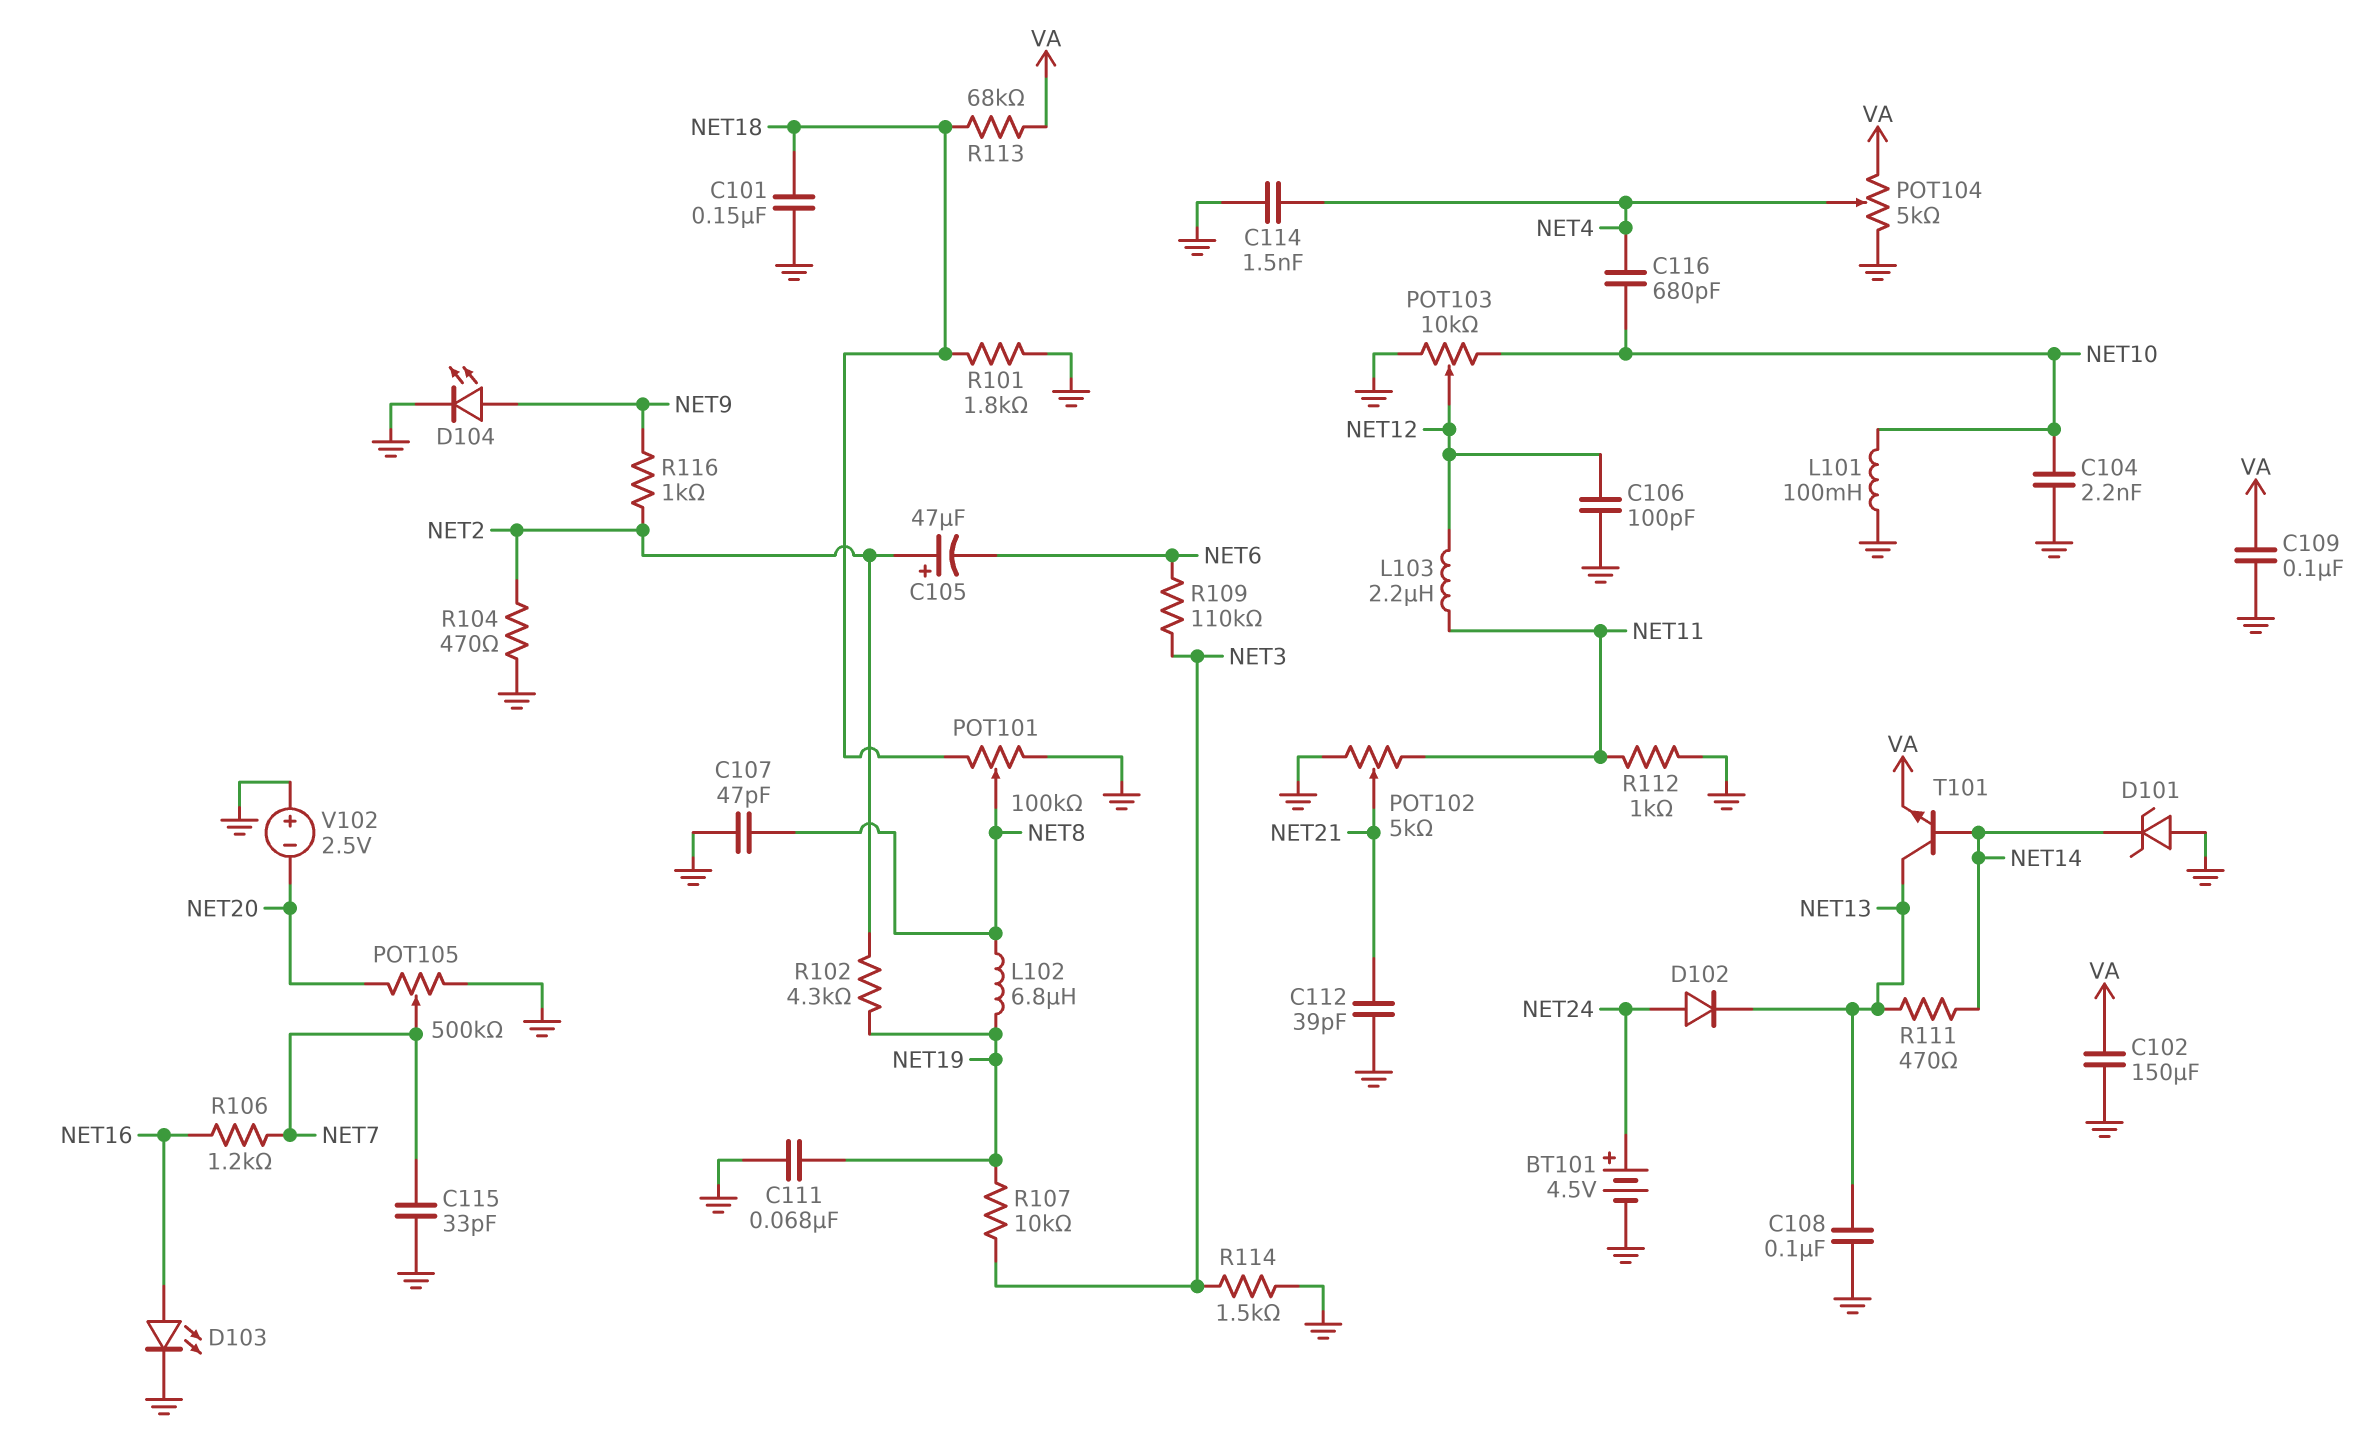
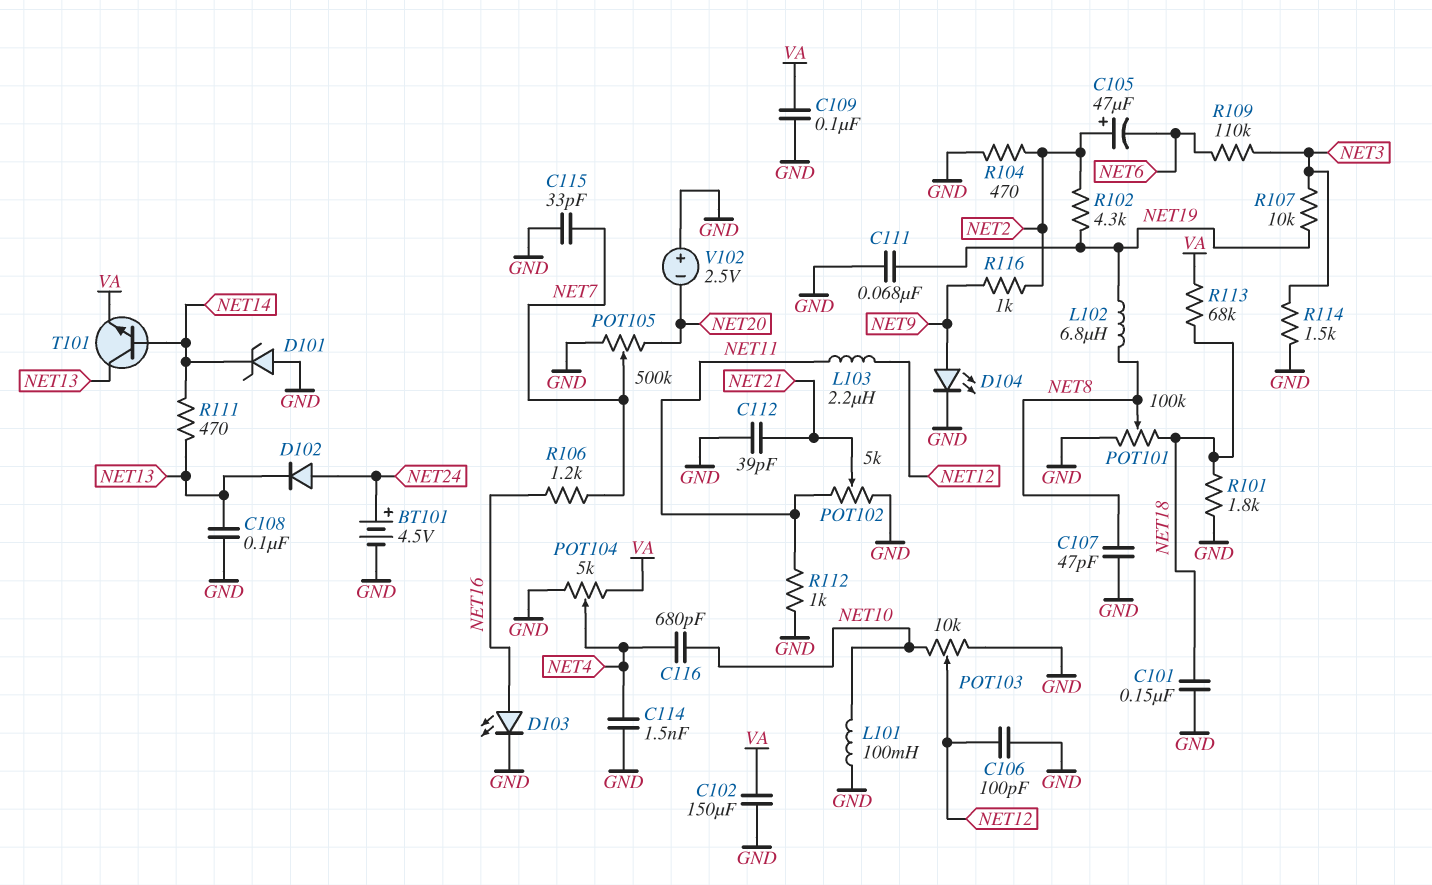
C104: 2.2nF (GND, NET10) -> none

